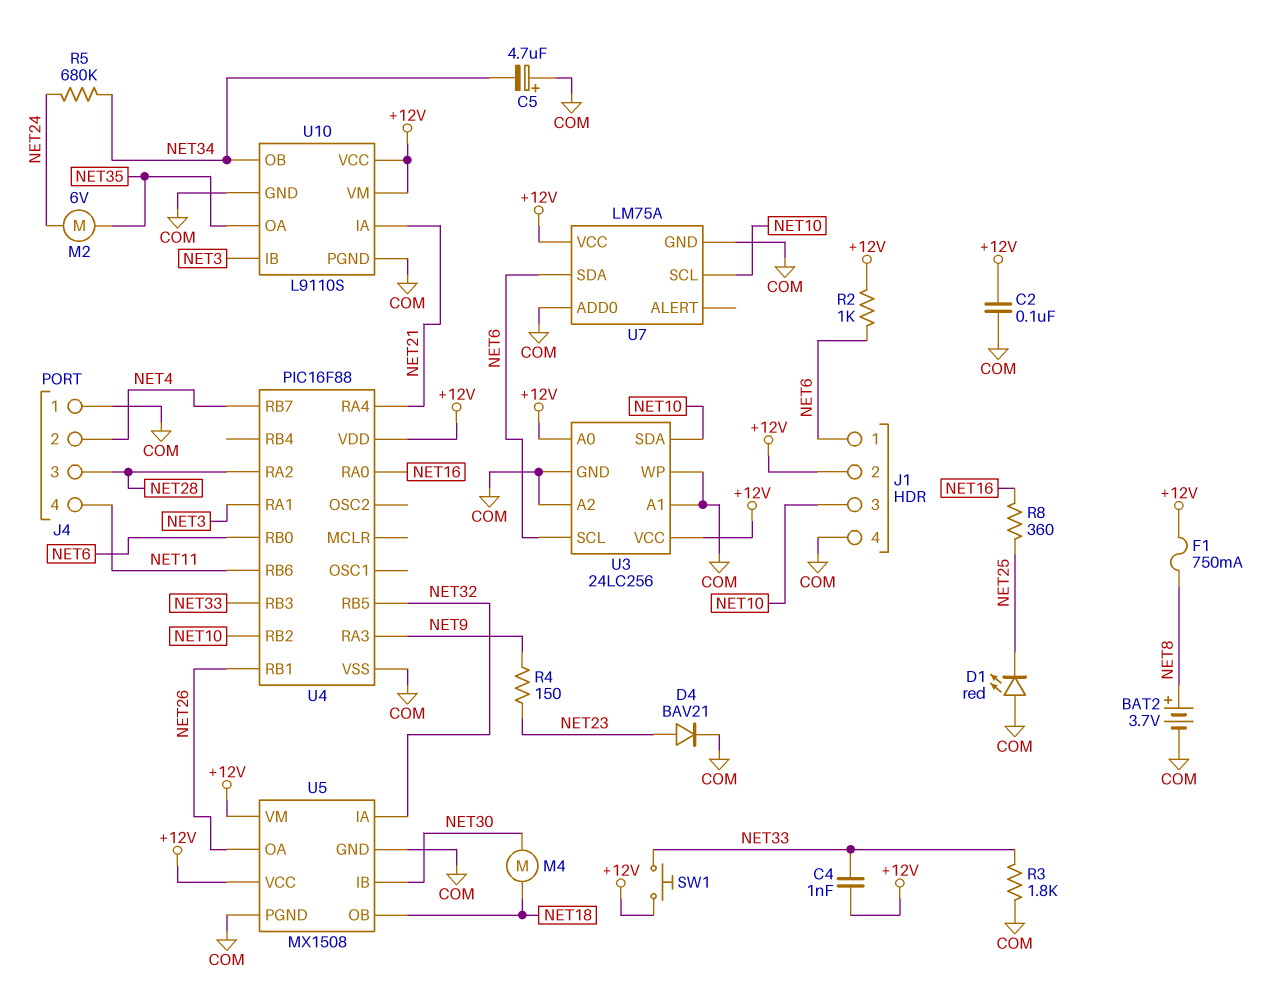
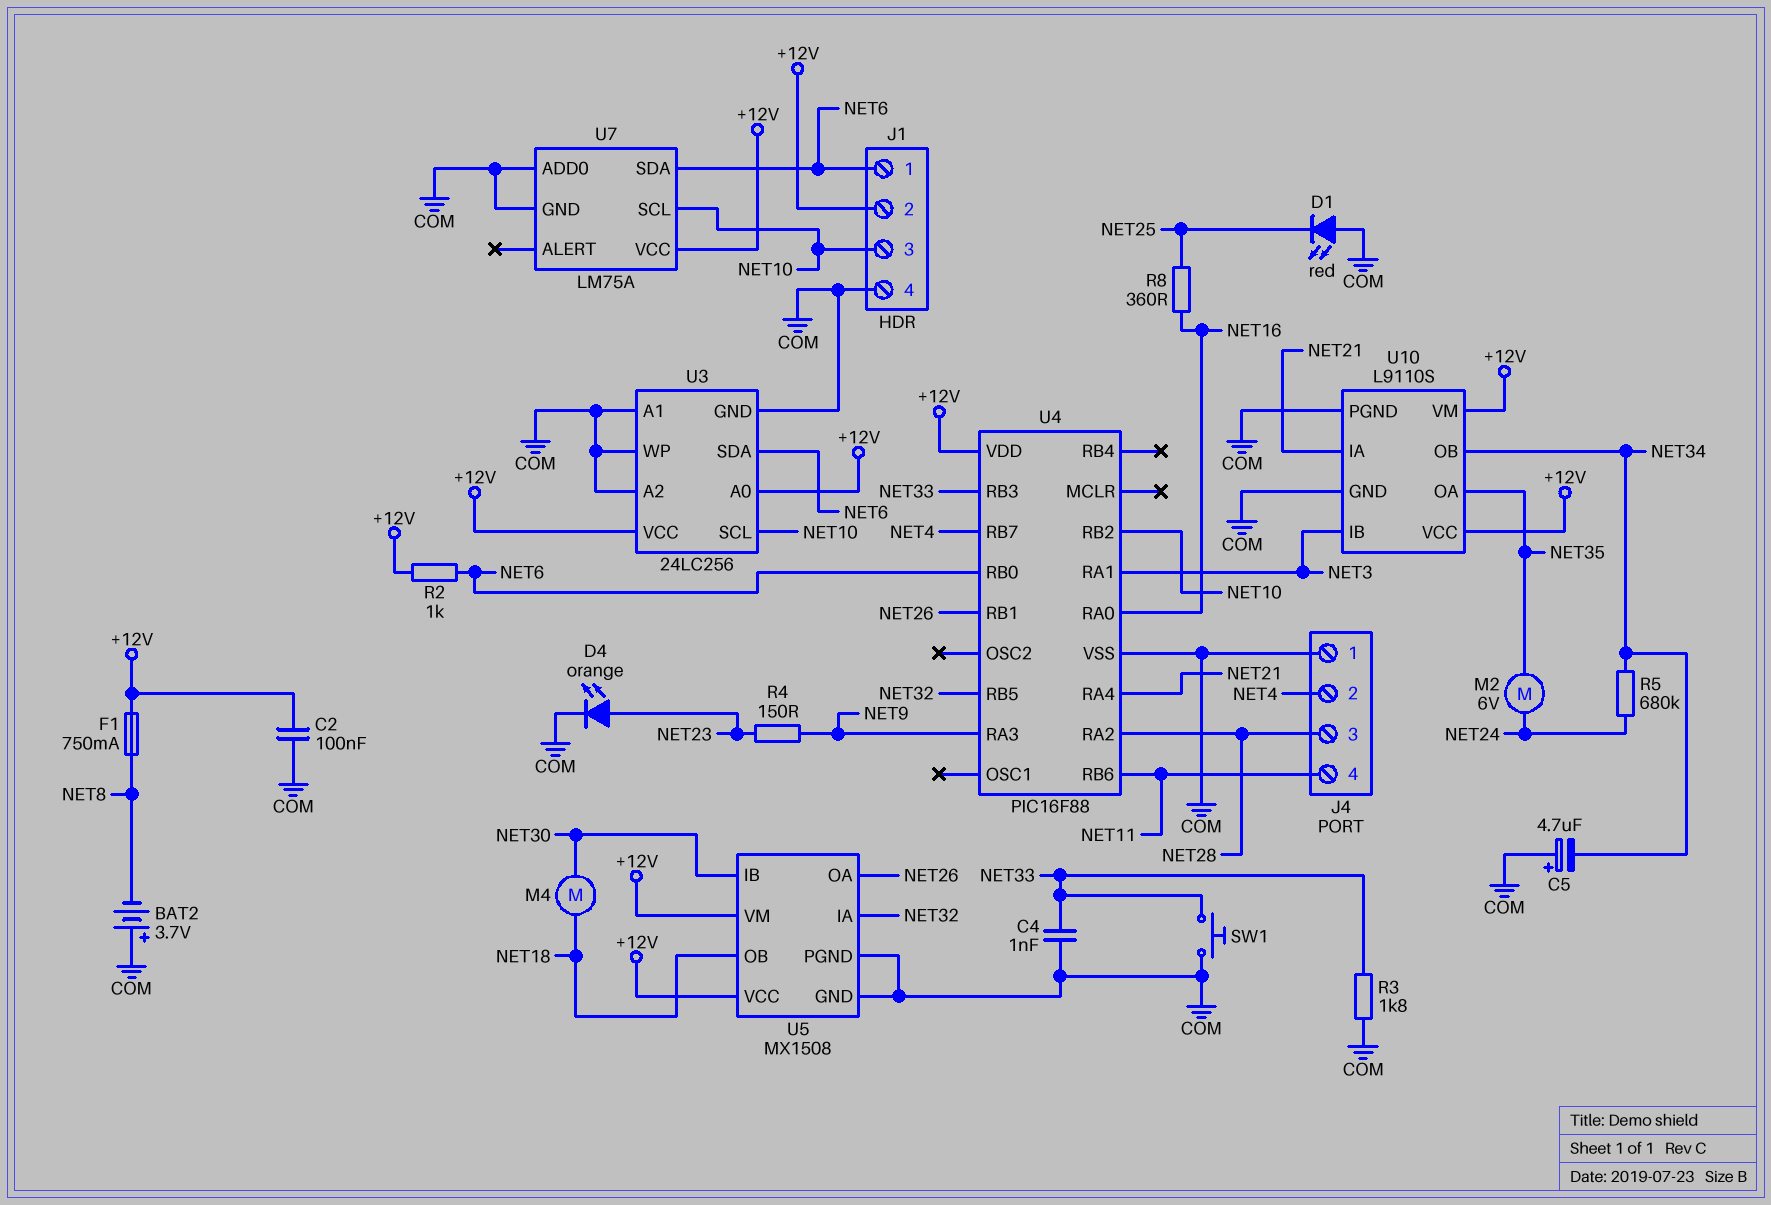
BAT2: 3.7V (plus NET8, minus COM) -> 3.7V (plus COM, minus NET8)
C4: 1nF (+12V, NET33) -> 1nF (COM, NET33)
D4: diode BAV21 (A NET23, K COM) -> LED orange (A NET23, K COM)
SW1: button (+12V, NET33) -> button (COM, NET33)
U3 pin SCL: NET6 -> NET10
U3 pin SDA: NET10 -> NET6

